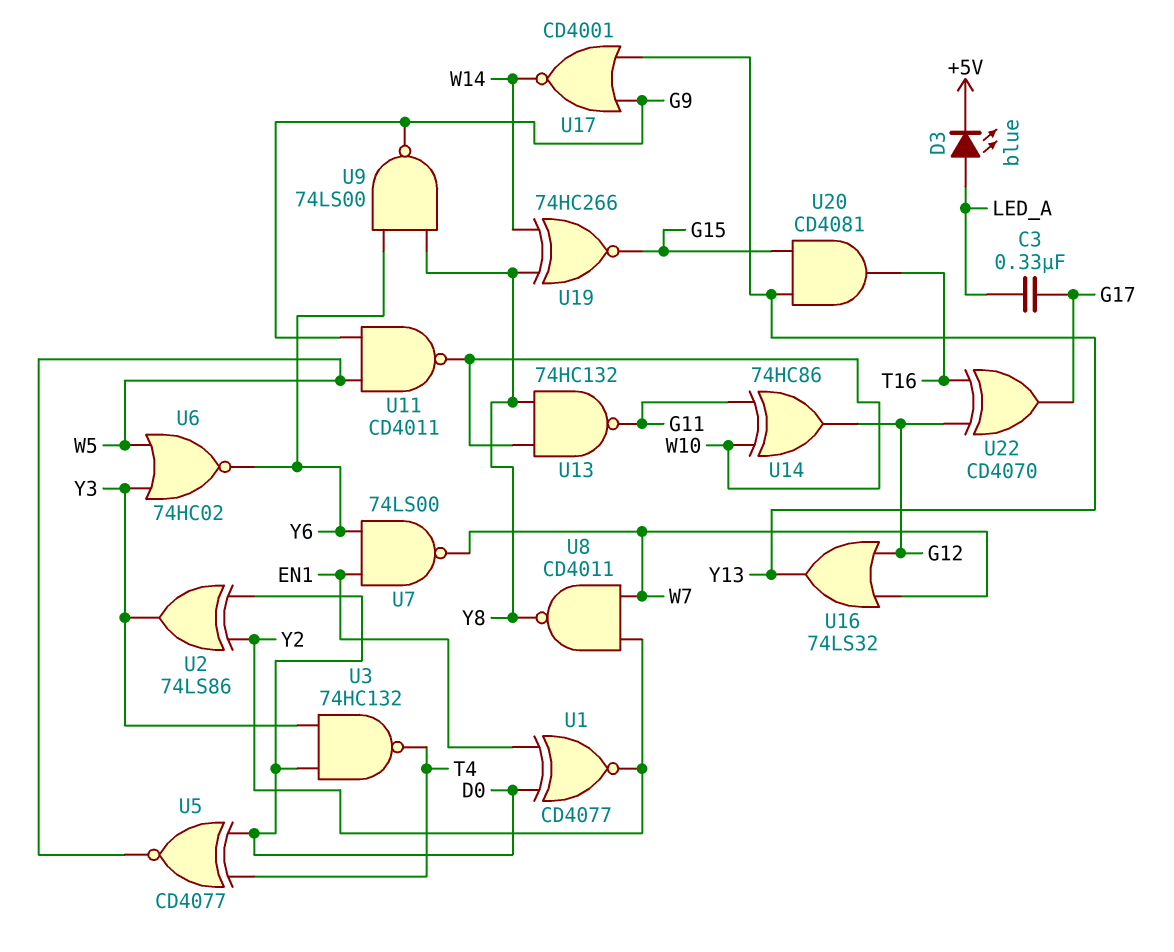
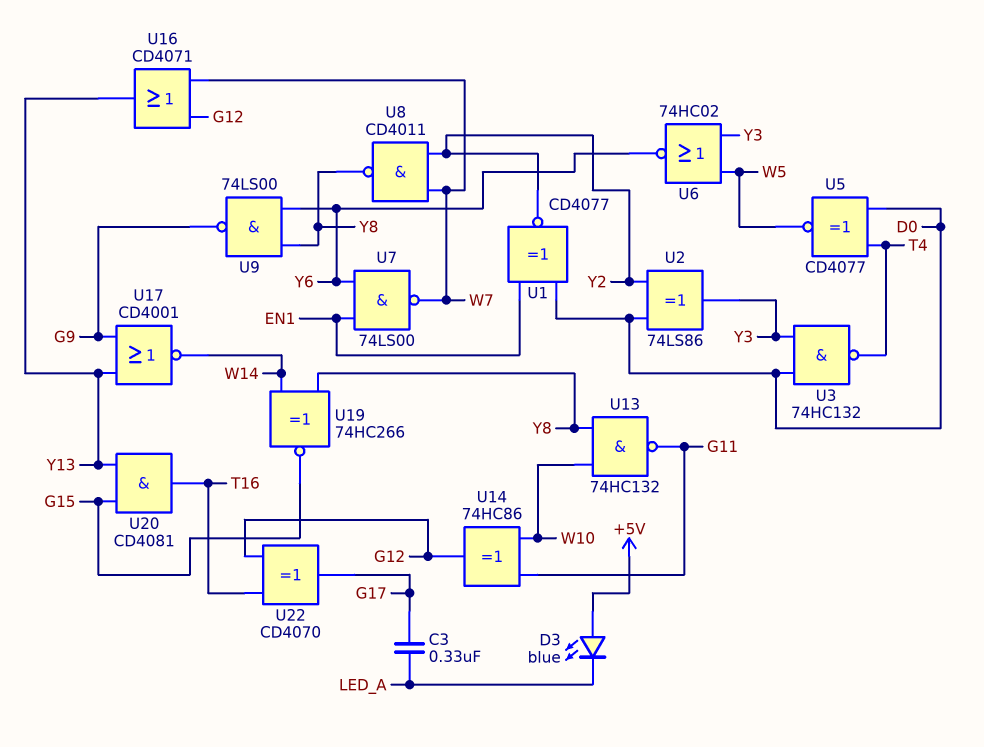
D3: LED blue (A LED_A, K +5V) -> LED blue (A +5V, K LED_A)
U11: NAND CD4011 (in G9, in W5, out W10) -> none
U16: OR 74LS32 (in G12, in W7, out Y13) -> OR CD4071 (in G12, in W7, out Y13)

